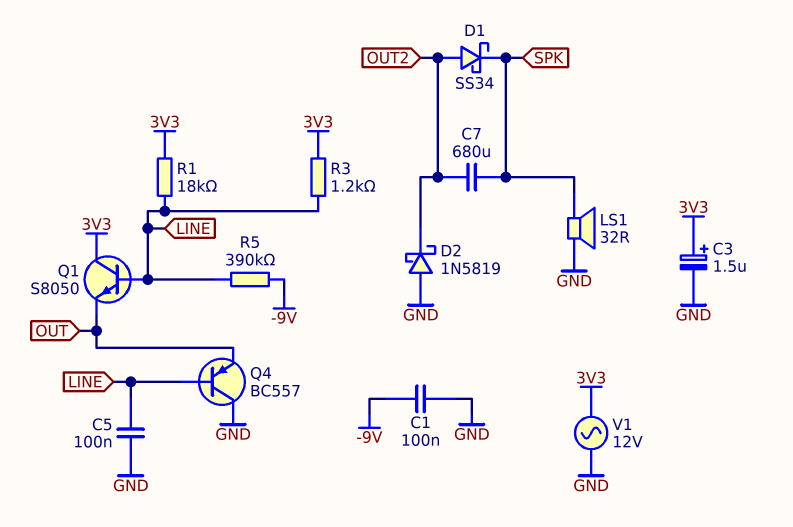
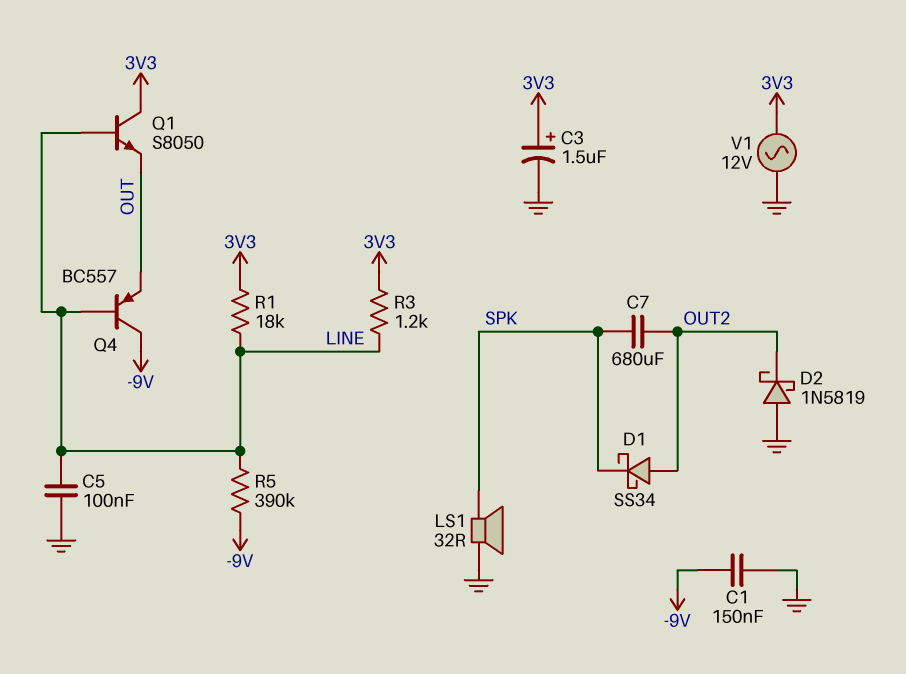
C1: 100nF (-9V, GND) -> 150nF (-9V, GND)
Q4: PNP BC557 (B LINE, C GND, E OUT) -> PNP BC557 (B LINE, C -9V, E OUT)

